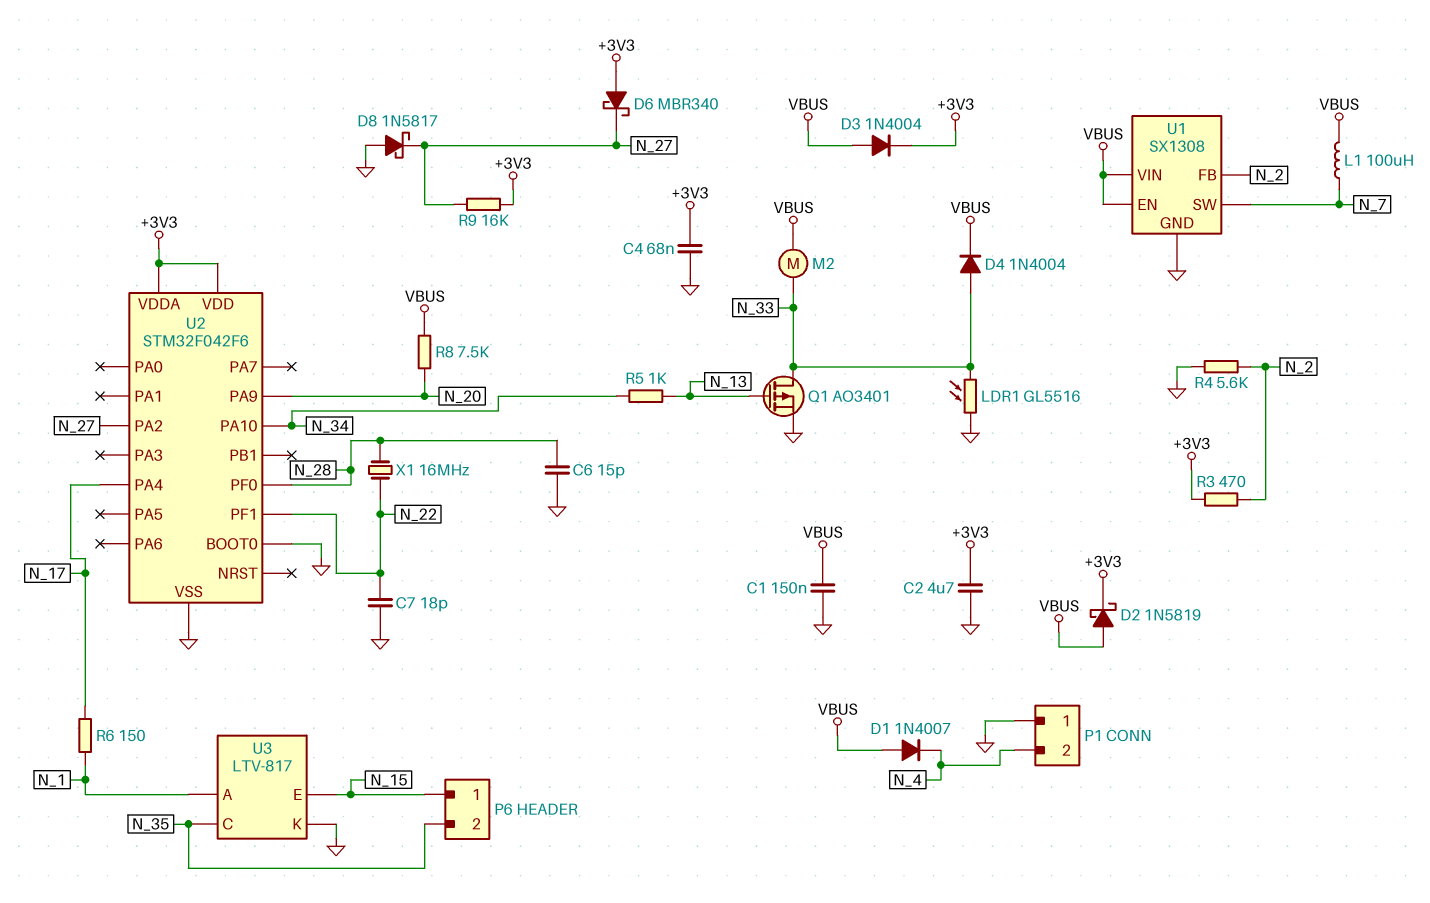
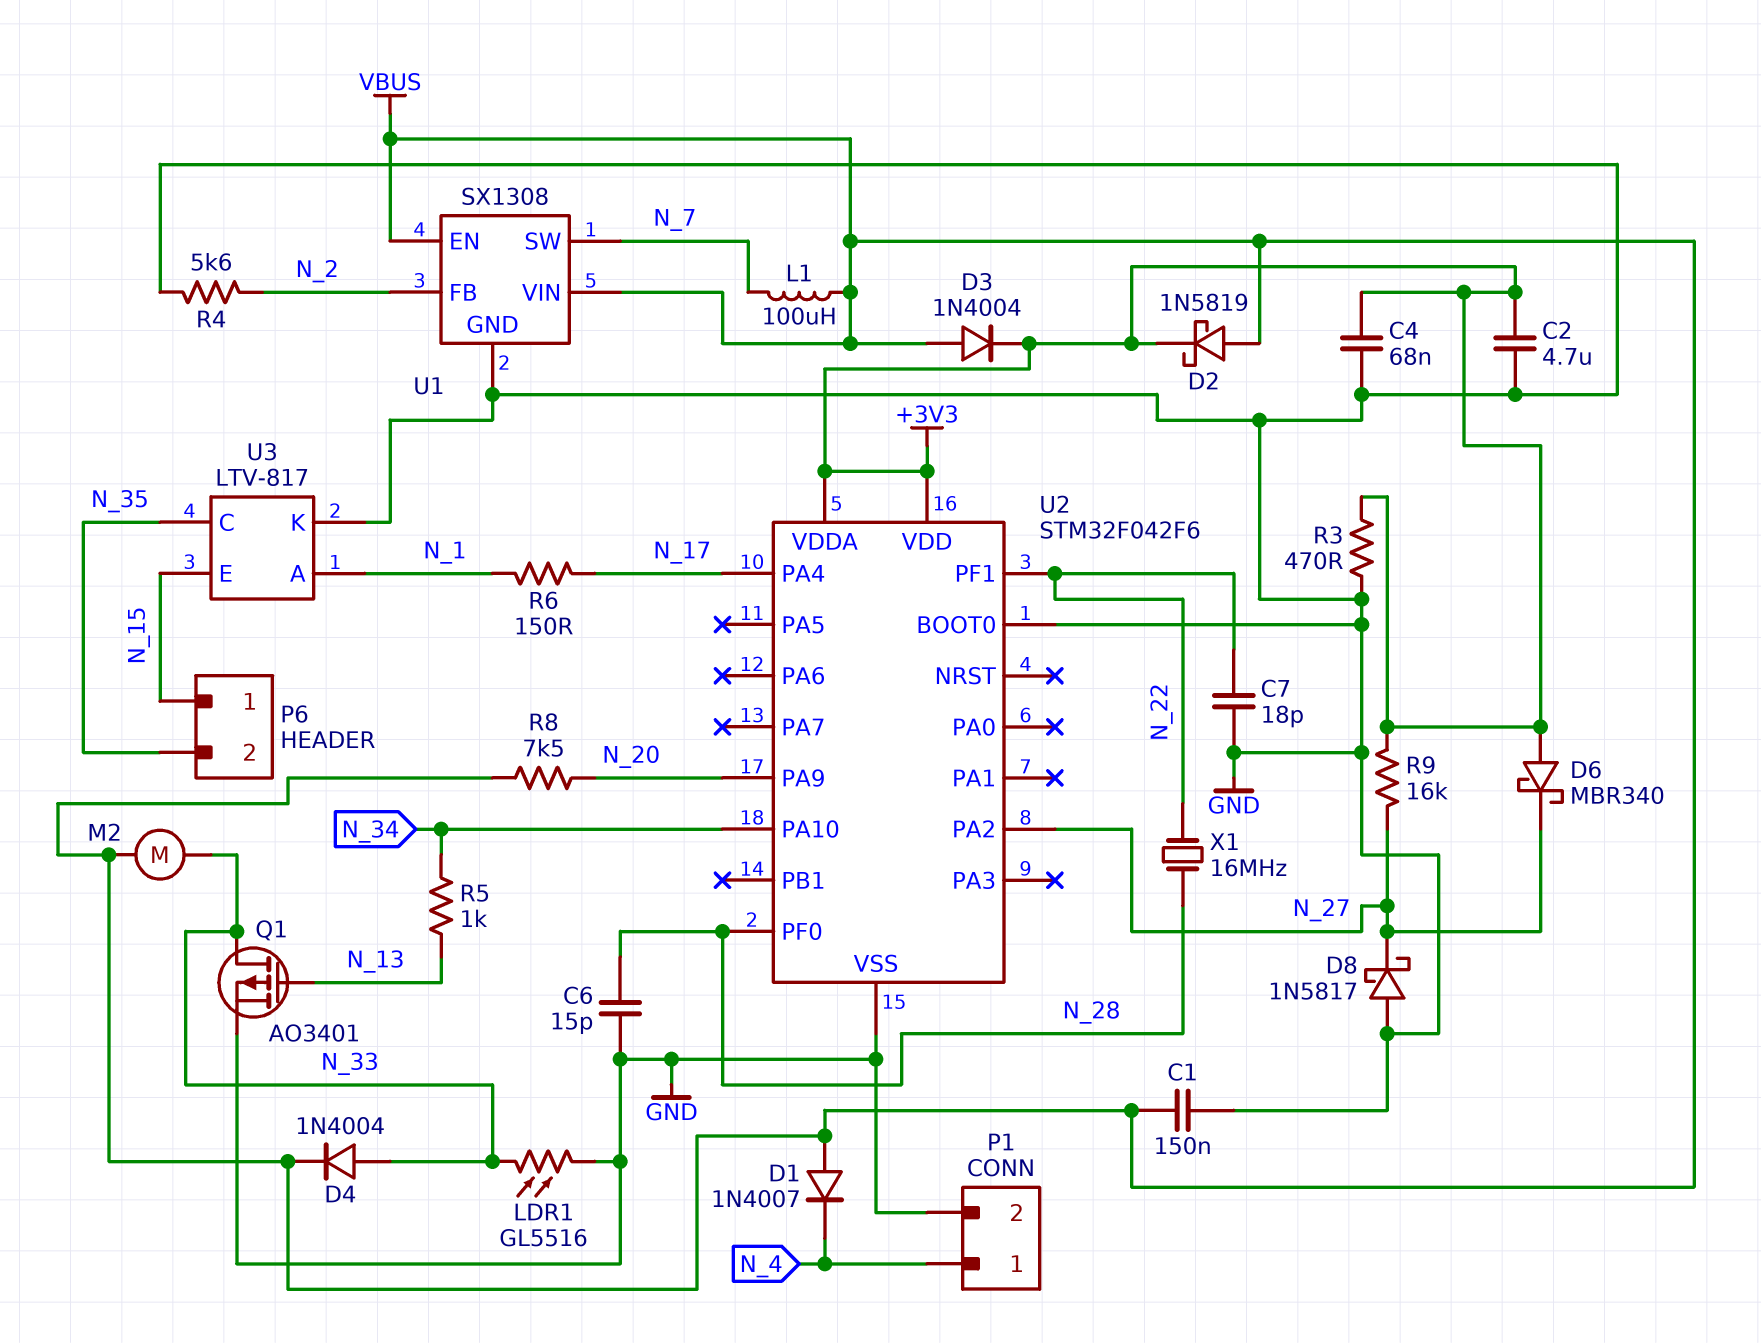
P1 pin 1: GND -> N_4
P1 pin 2: N_4 -> GND
R3: 470 (+3V3, N_2) -> 470 (+3V3, GND)

